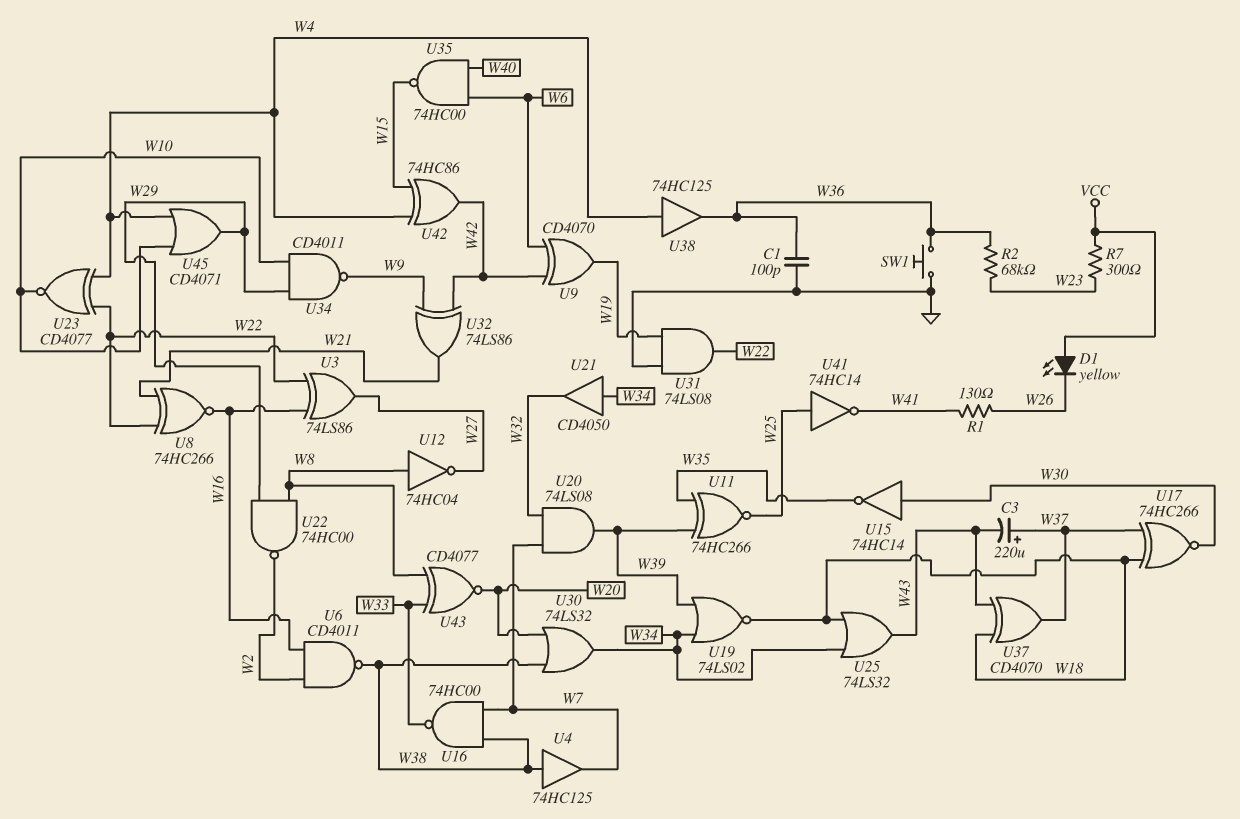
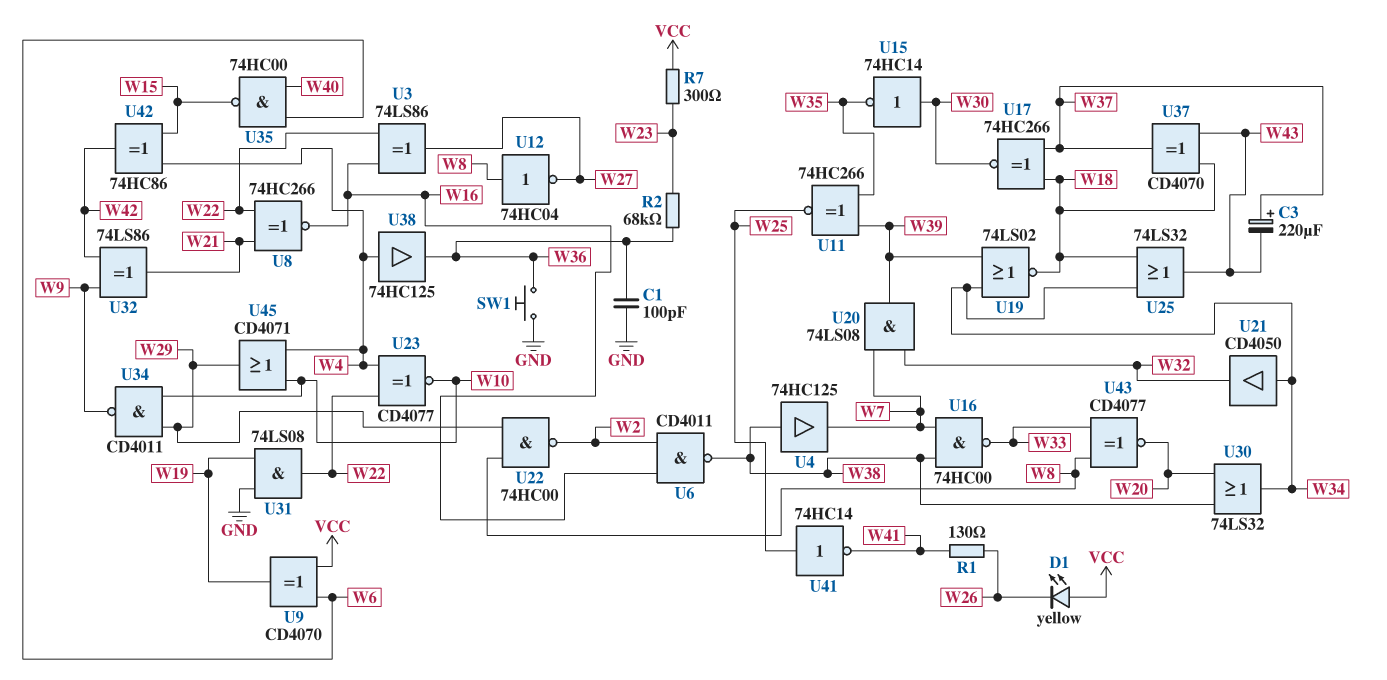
U9: XOR CD4070 (in W6, in W42, out W19) -> XOR CD4070 (in VCC, in W6, out W19)

